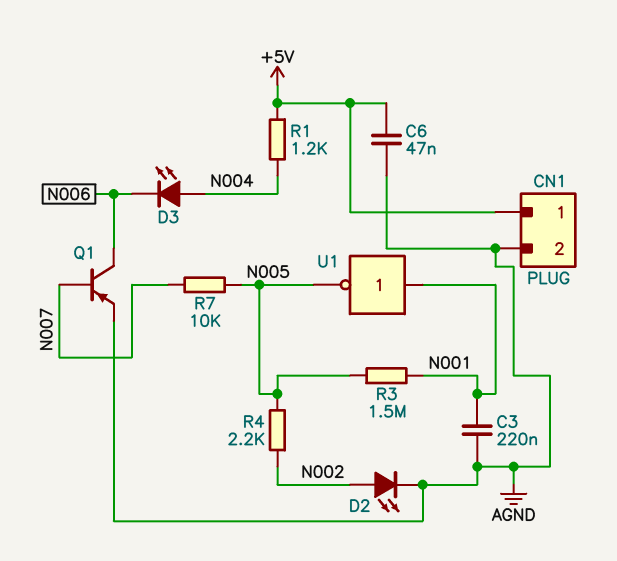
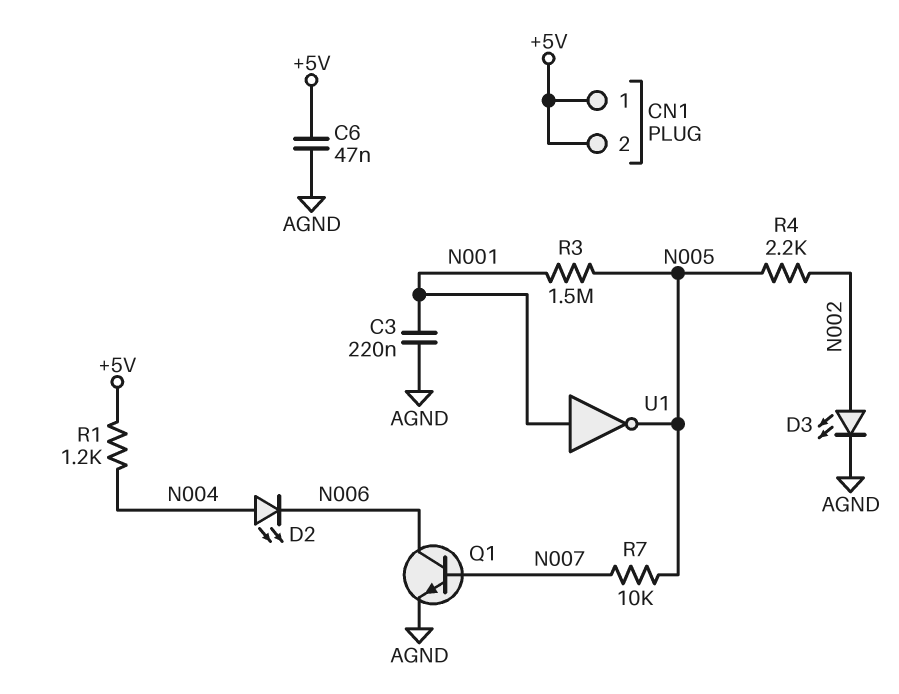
CN1 pin 2: AGND -> +5V
D2: LED (A N002, K AGND) -> LED (A N004, K N006)
D3: LED (A N004, K N006) -> LED (A N002, K AGND)
Q1: PNP (B N007, C N006, E AGND) -> NPN (B N007, C N006, E AGND)

